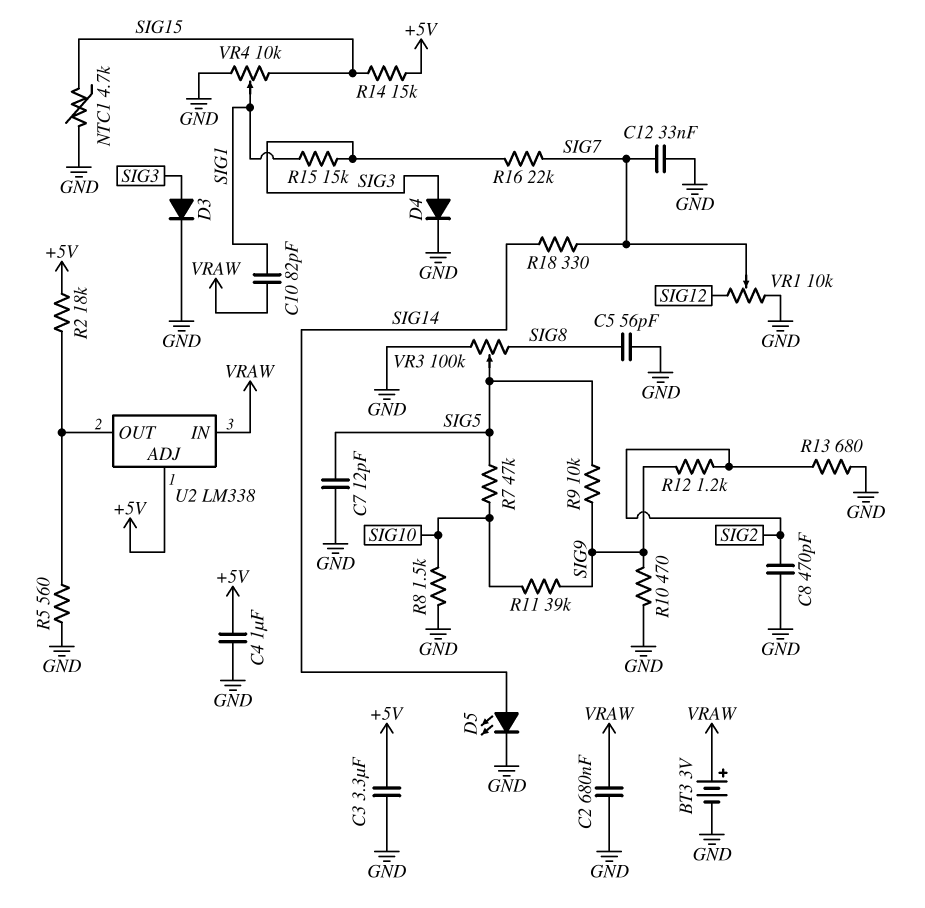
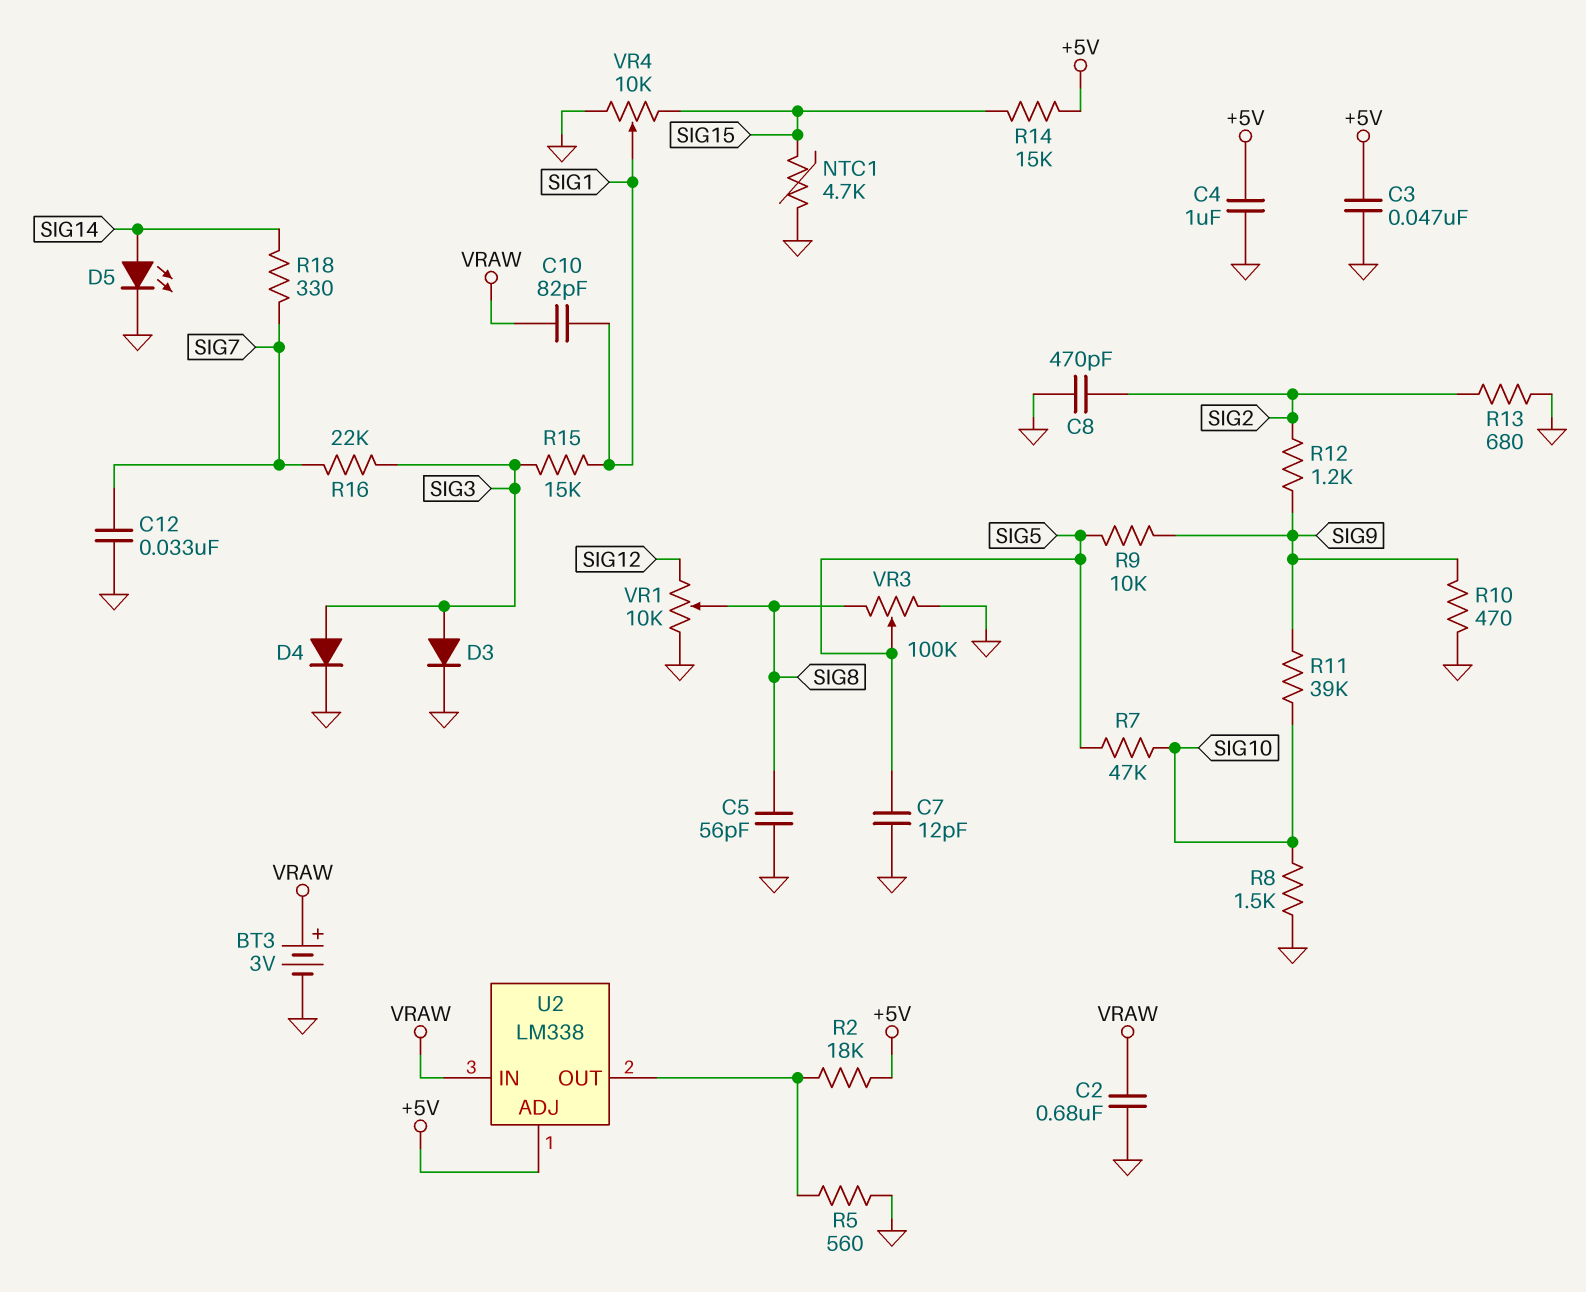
C3: 3.3uF (+5V, GND) -> 47nF (+5V, GND)
VR1: 10k (GND, SIG12, wiper SIG7) -> 10k (GND, SIG12, wiper SIG8)

